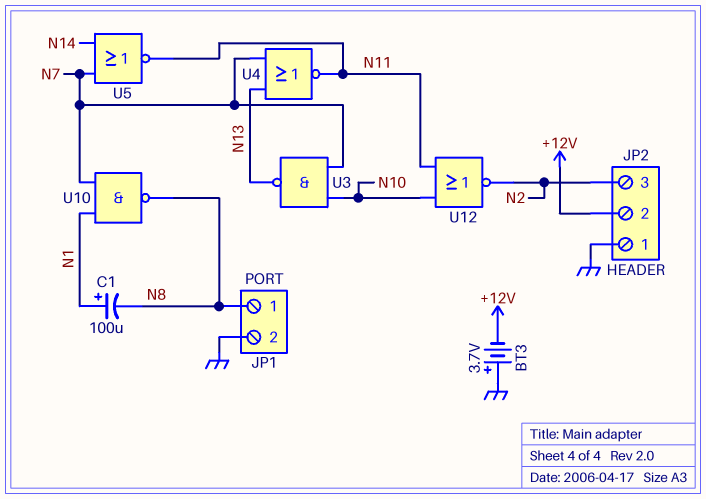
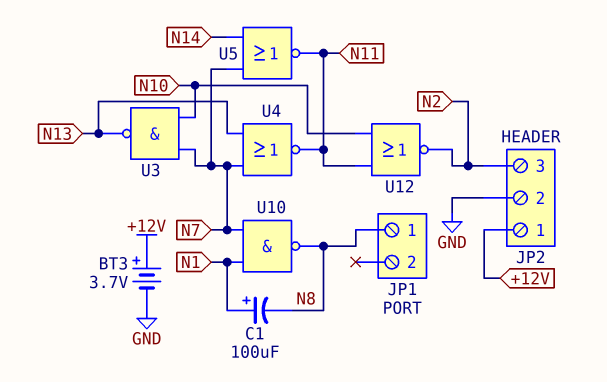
BT3: 3.7V (plus GND, minus +12V) -> 3.7V (plus +12V, minus GND)
JP1 pin 2: GND -> none
JP2 pin 1: GND -> +12V
JP2 pin 2: +12V -> GND

